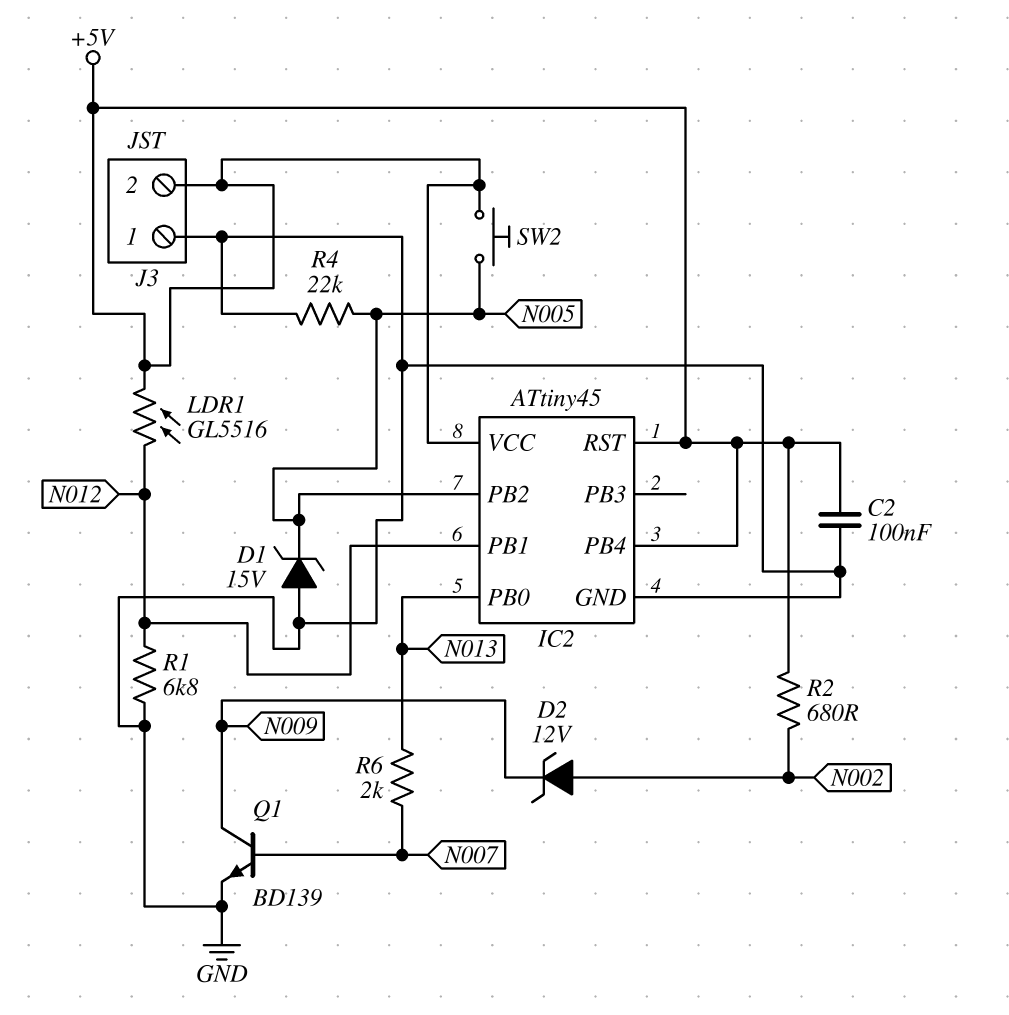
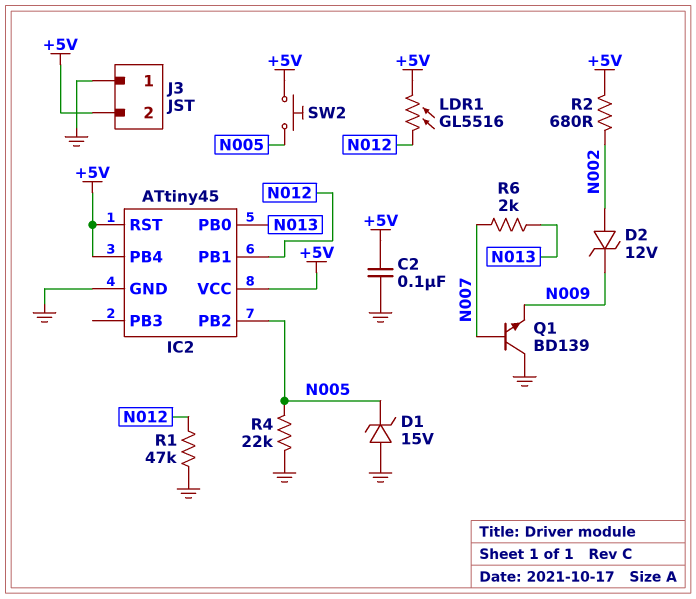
Q1: NPN BD139 (B N007, C N009, E GND) -> NPN BD139 (B N007, C GND, E N009)
R1: 6.8k (GND, N012) -> 47k (GND, N012)

